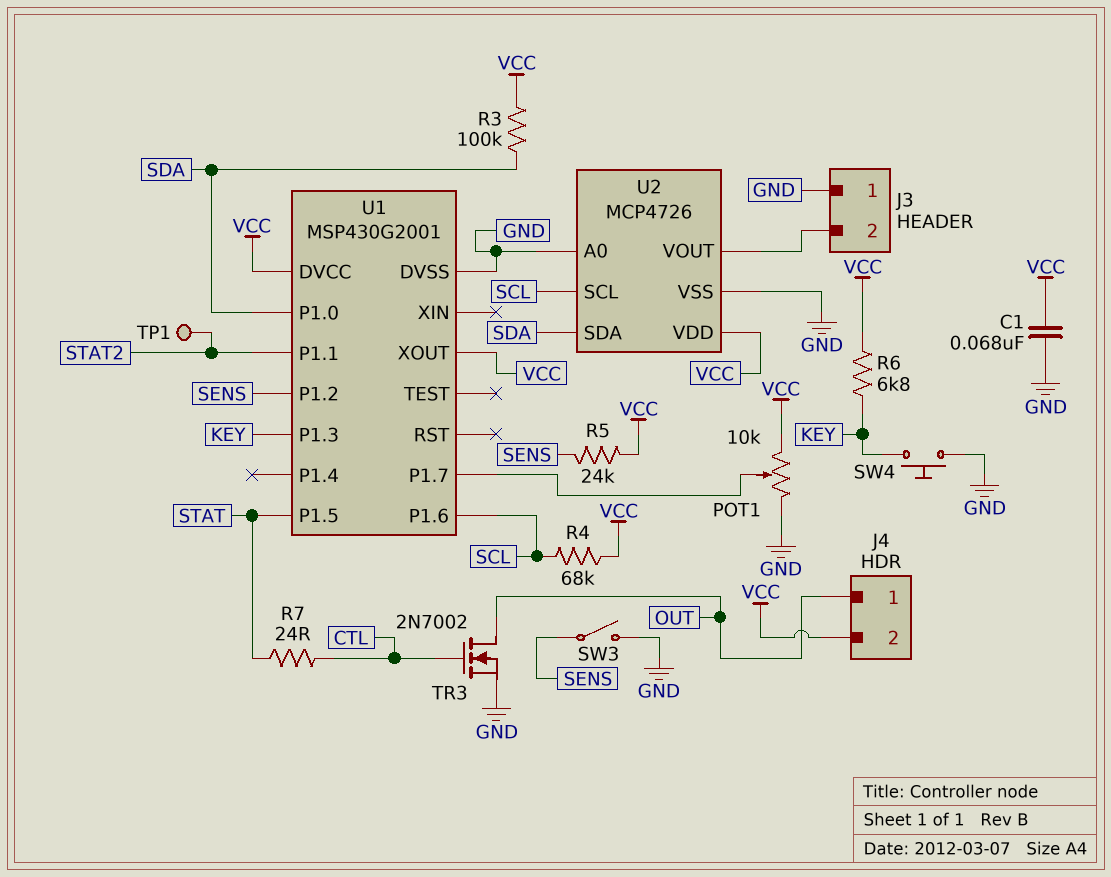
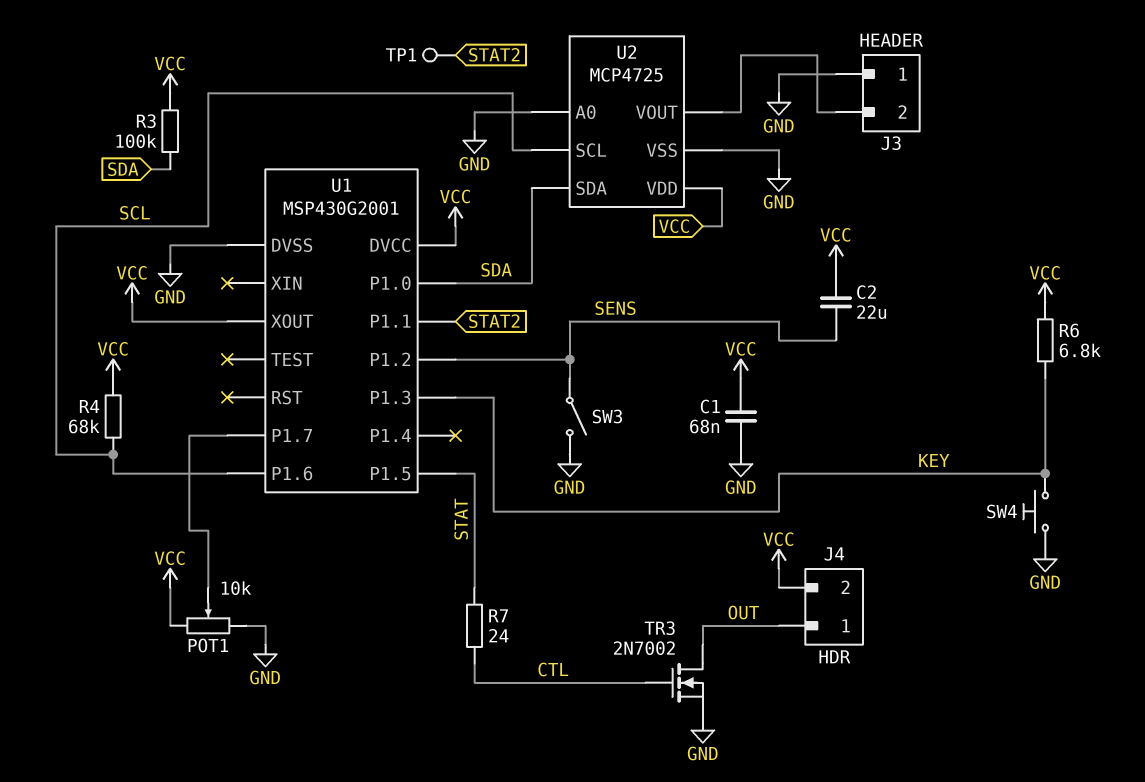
C2: none -> 22uF (SENS, VCC)
R5: 24k (SENS, VCC) -> none
U2: MCP4726 -> MCP4725

